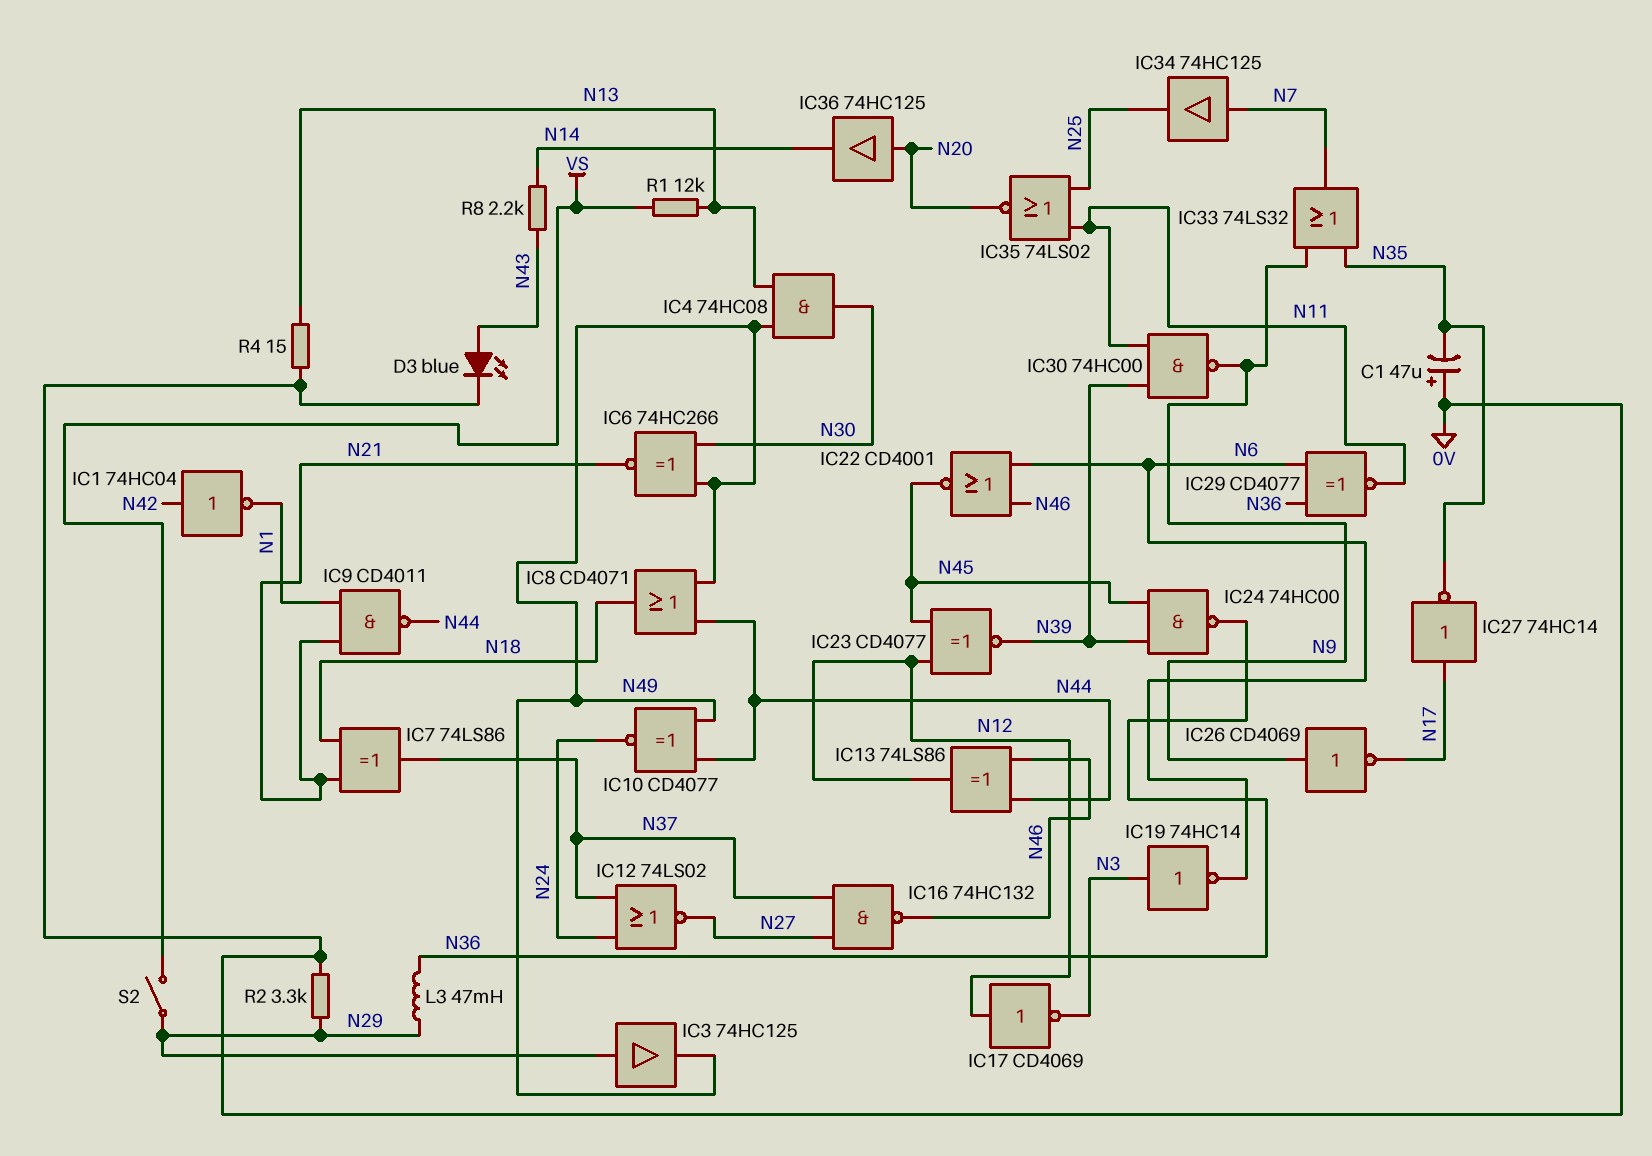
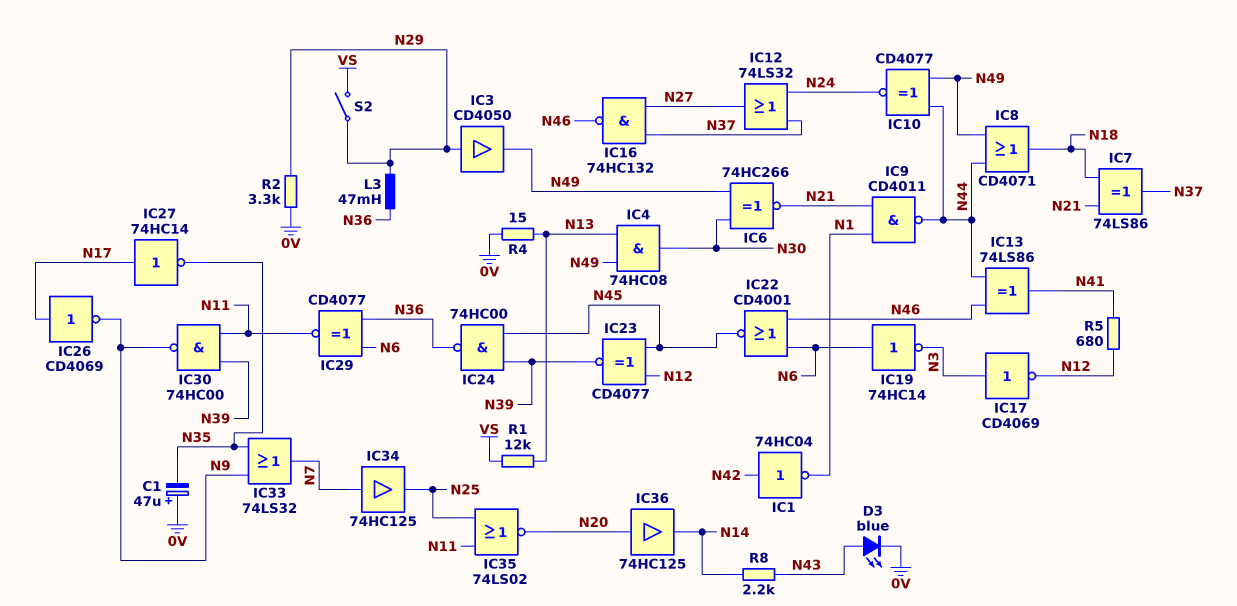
IC3: buffer 74HC125 (in N29, out N49) -> buffer CD4050 (in N29, out N49)
IC12: NOR 74LS02 (in N24, in N37, out N27) -> OR 74LS32 (in N24, in N37, out N27)
IC13: XOR 74LS86 (in N44, in N46, out N12) -> XOR 74LS86 (in N44, in N46, out N41)
IC17: NOT CD4069 (in N12, out N3) -> NOT CD4069 (in N3, out N12)
IC19: NOT 74HC14 (in N3, out N6) -> NOT 74HC14 (in N6, out N3)
IC26: NOT CD4069 (in N9, out N17) -> NOT CD4069 (in N17, out N9)
R5: none -> 680 (N12, N41)

